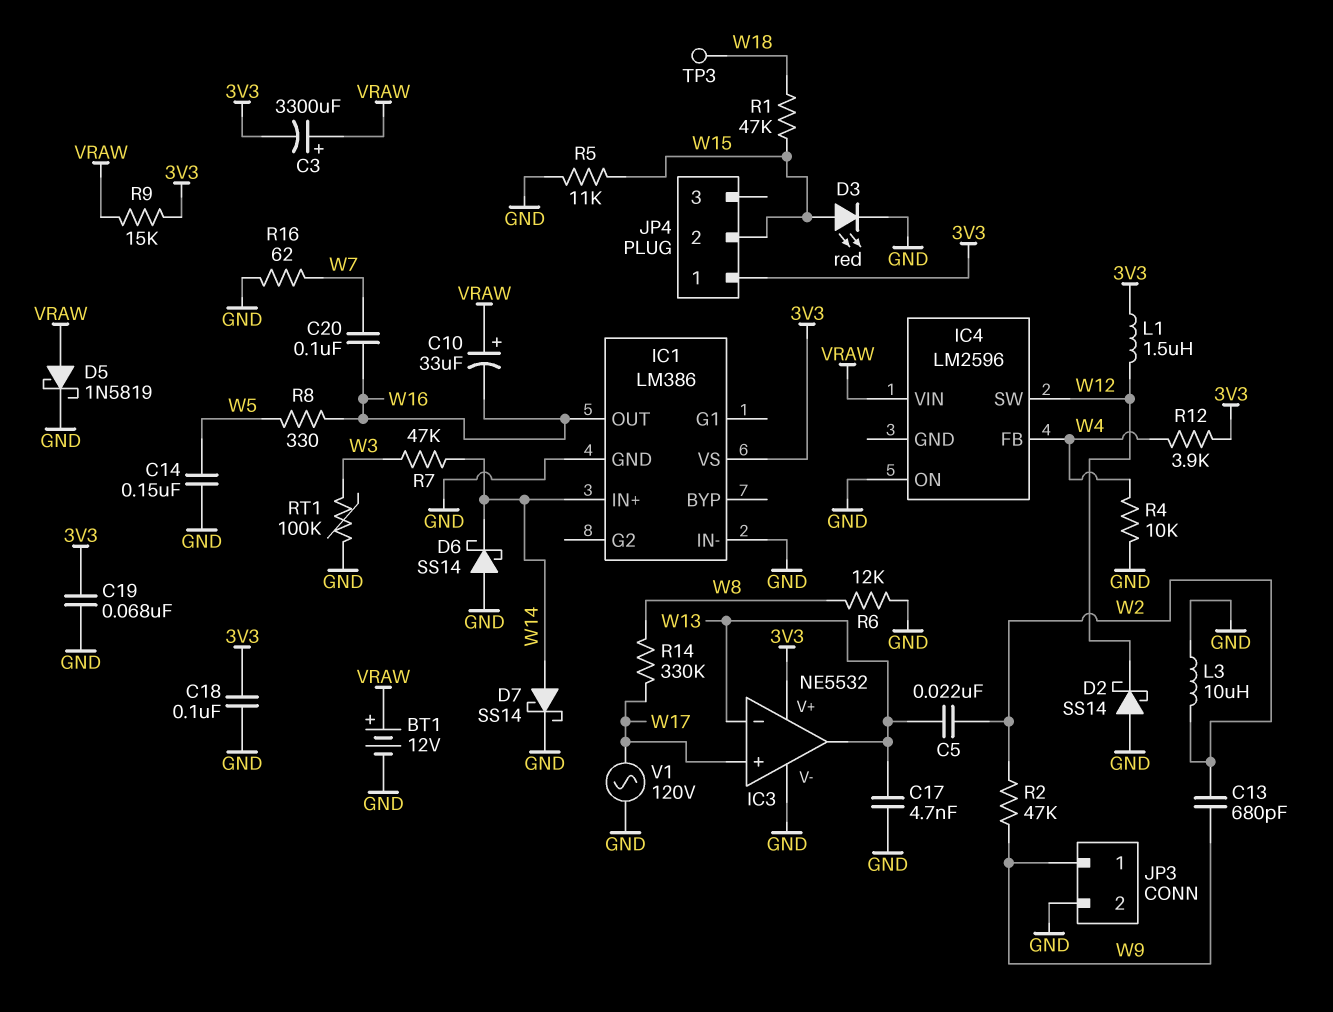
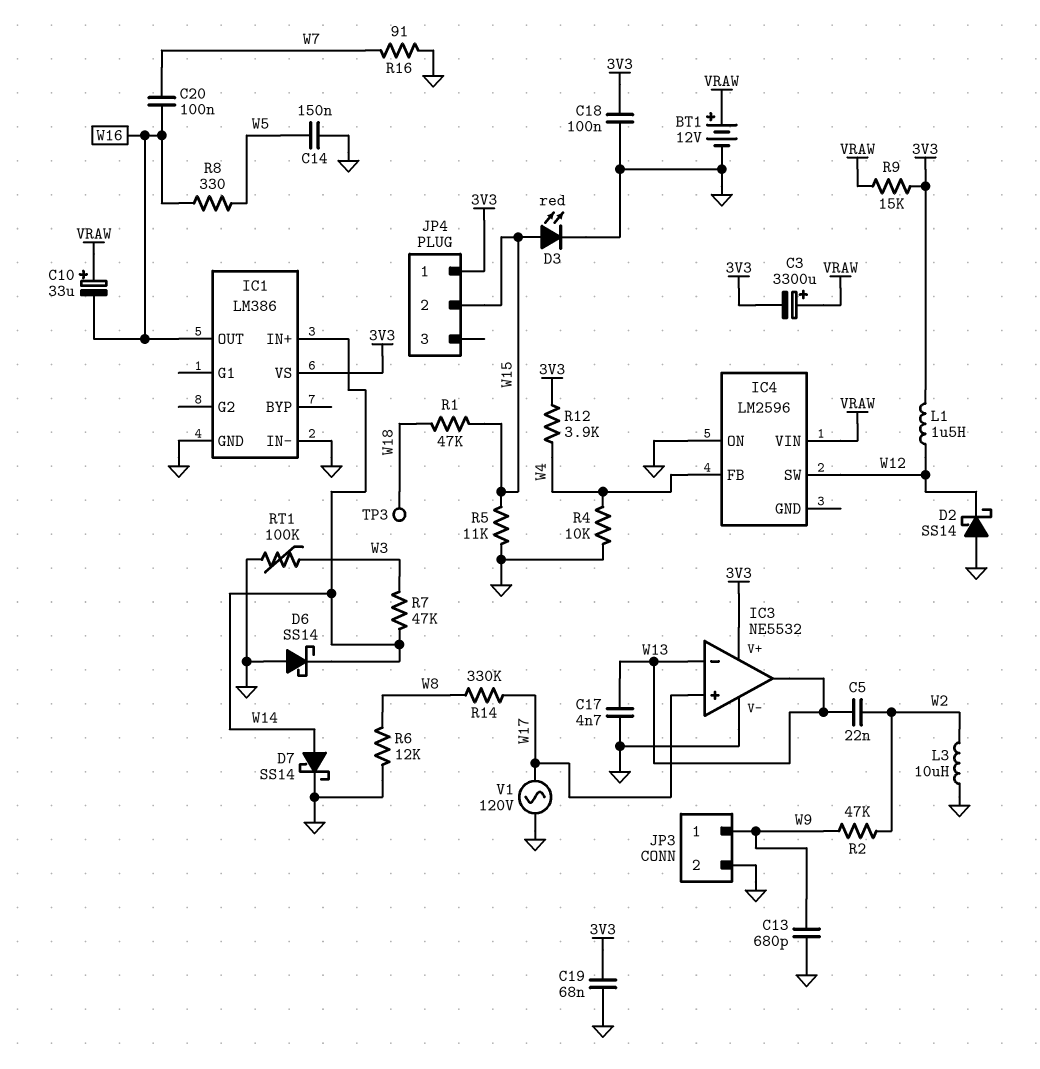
C13: 680pF (W2, W9) -> 680pF (GND, W9)
D5: schottky 1N5819 (A VRAW, K GND) -> none
R16: 62 (GND, W7) -> 91 (GND, W7)

